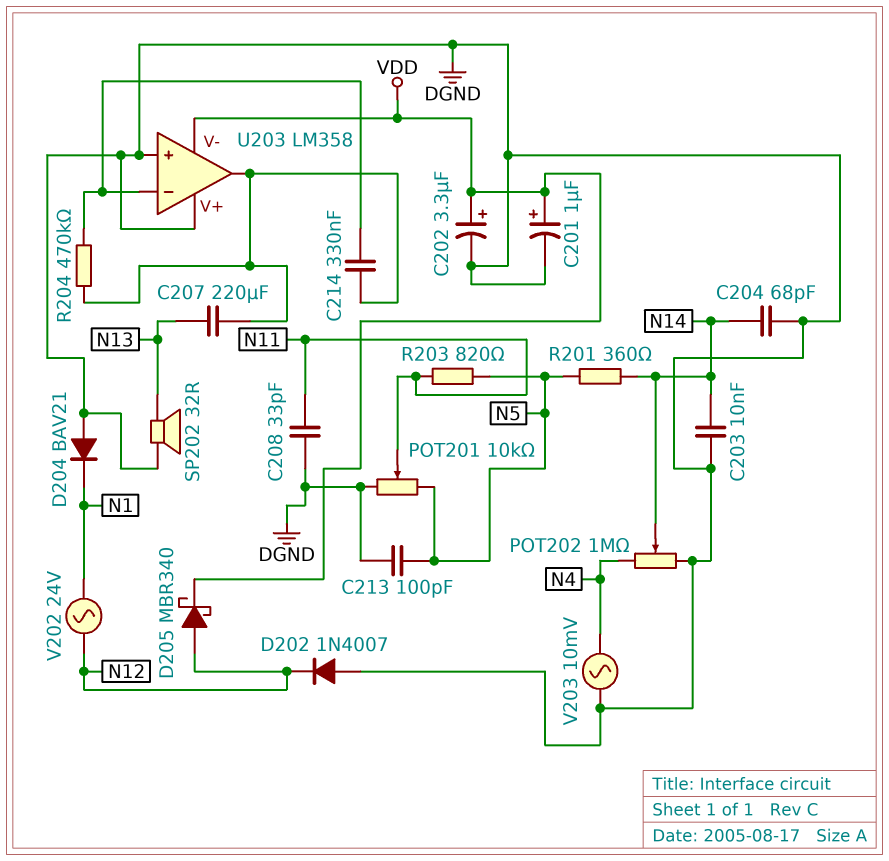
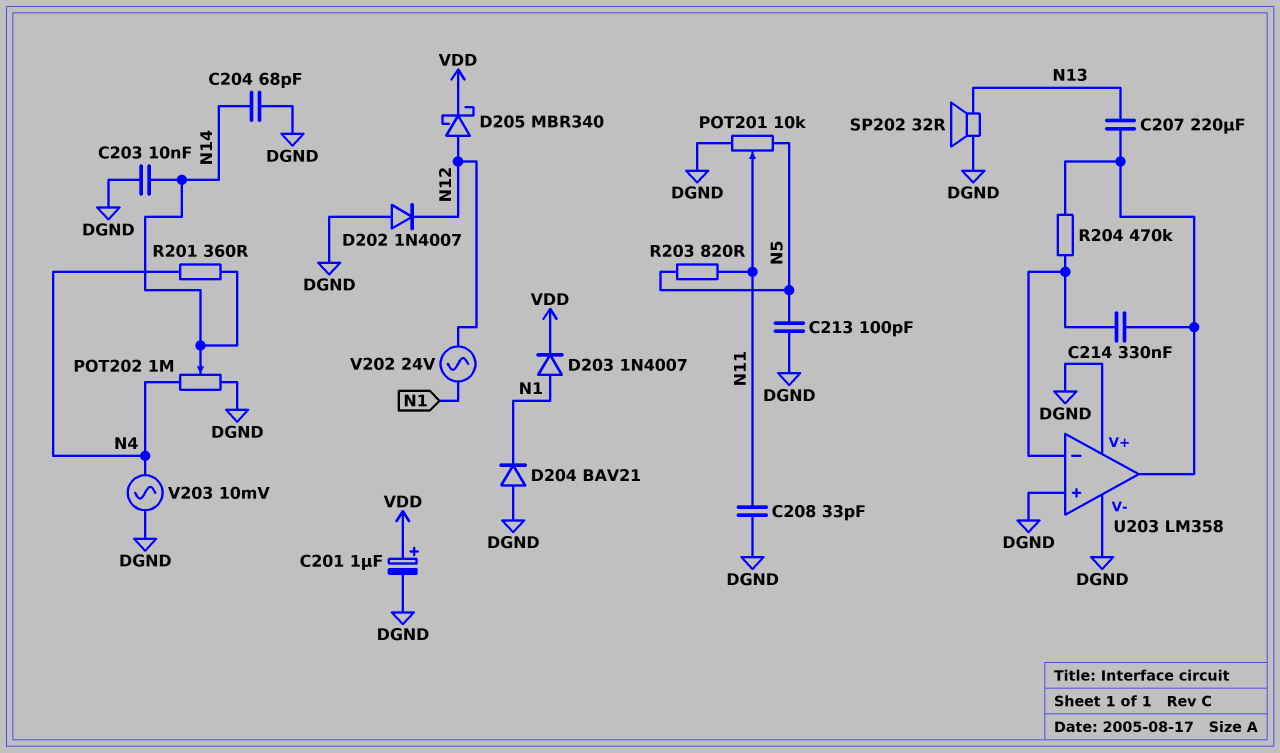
C202: 3.3uF (plus VDD, minus DGND) -> none
D203: none -> diode 1N4007 (A N1, K VDD)
R201: 360 (N5, N14) -> 360 (N4, N14)
U203 pin V-: VDD -> DGND

